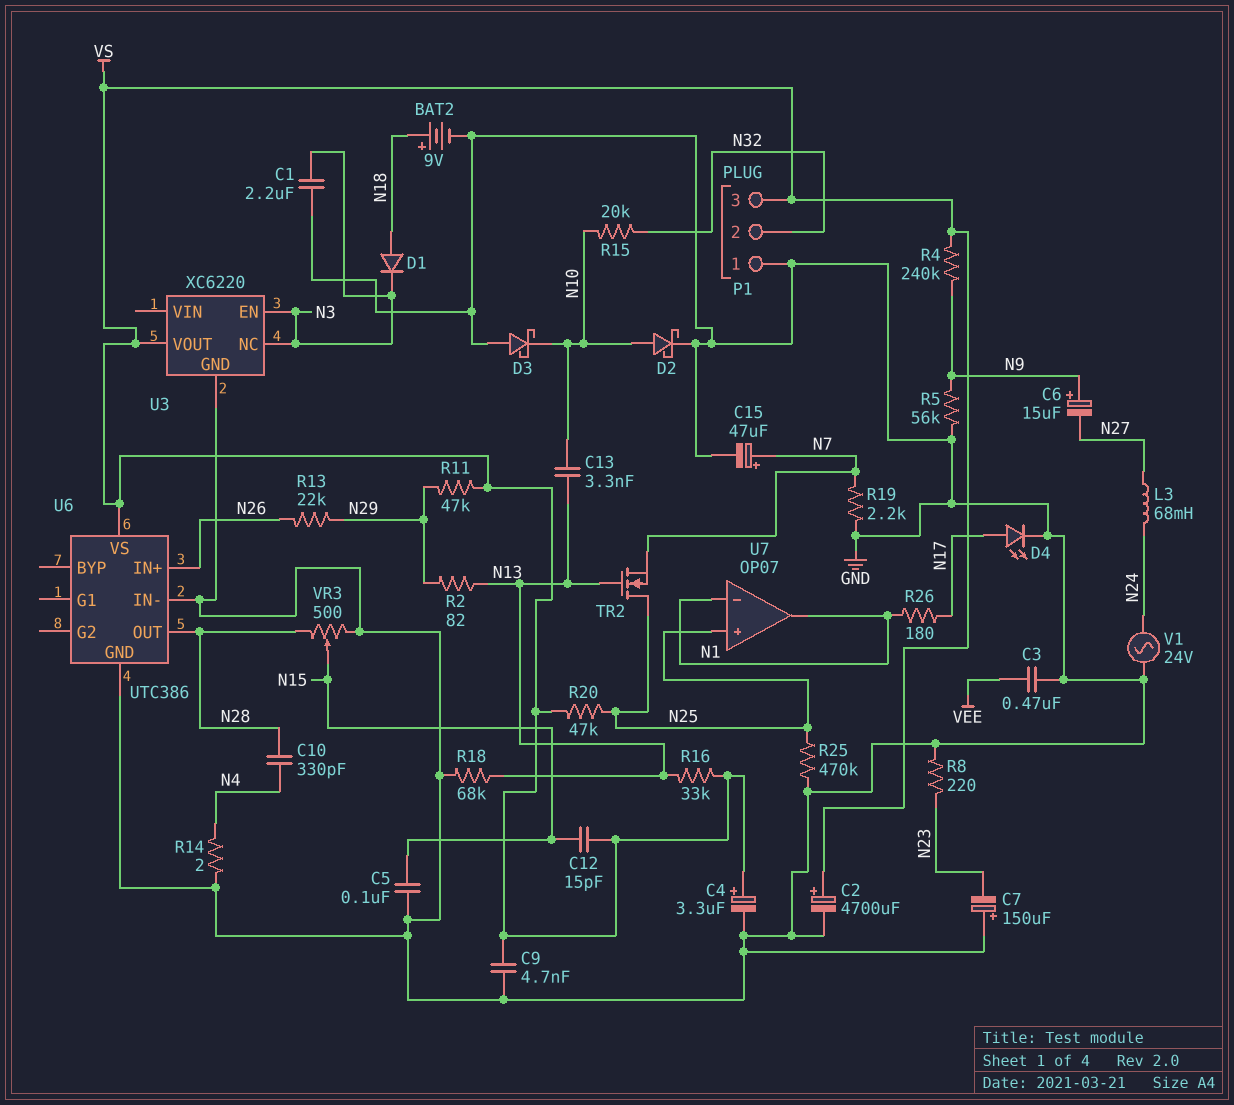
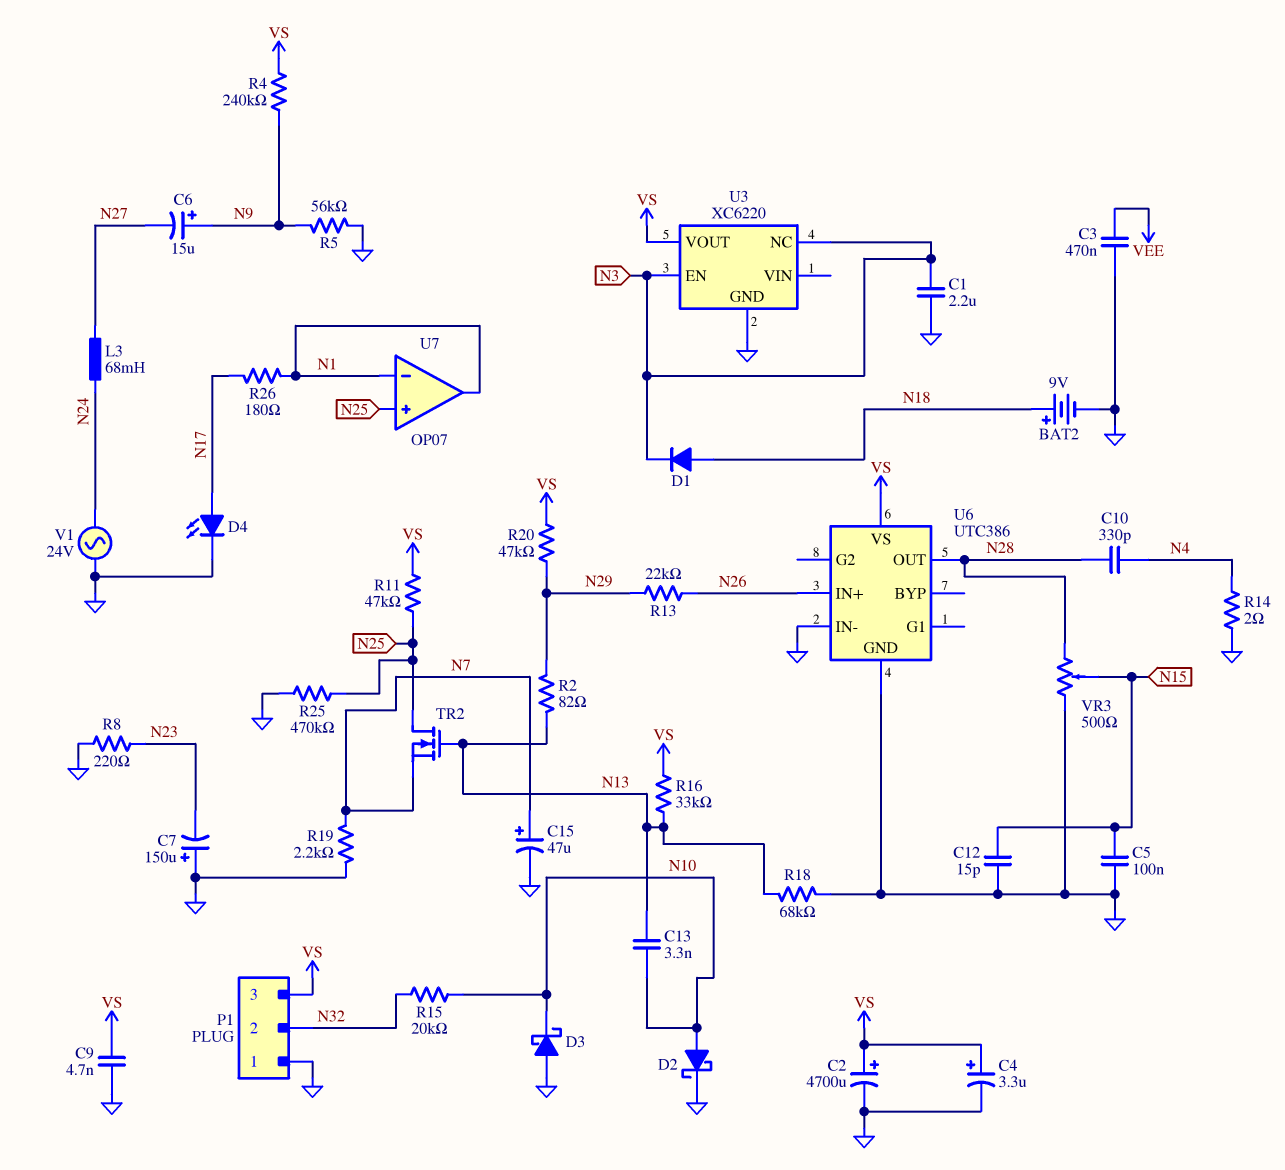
C12: 15pF (N15, VS) -> 15pF (GND, N15)
R11: 47k (N29, VS) -> 47k (N25, VS)
R20: 47k (N25, VS) -> 47k (N29, VS)

